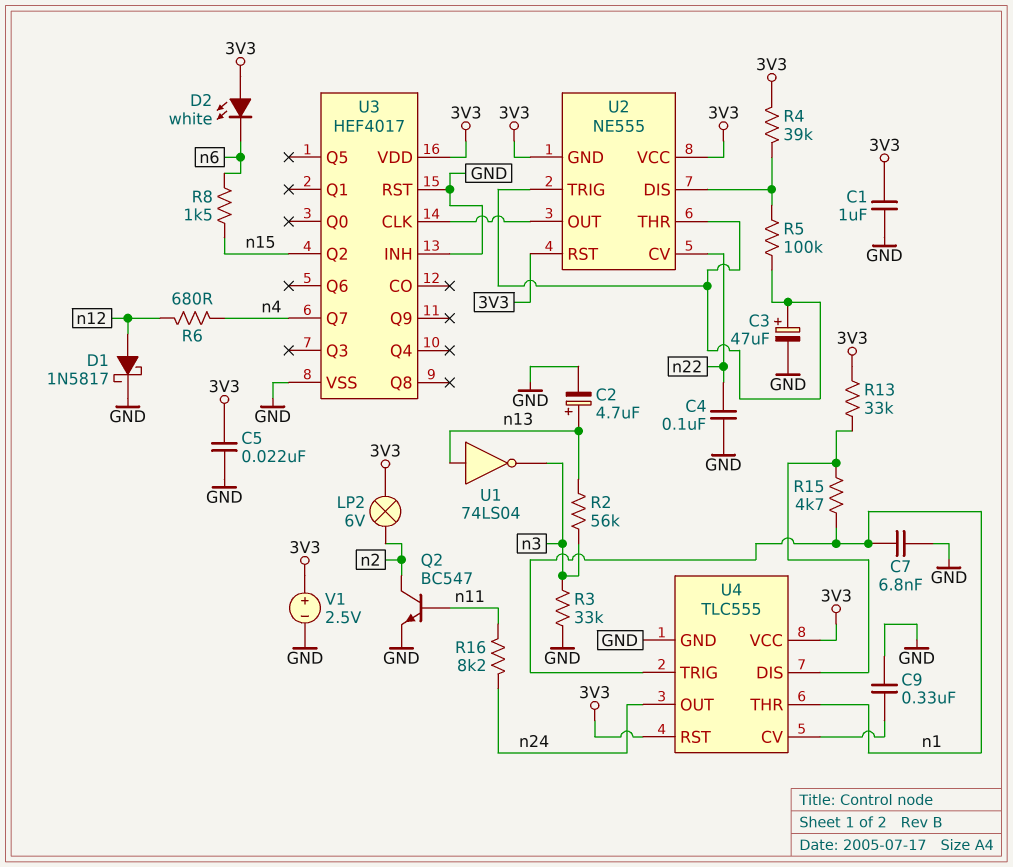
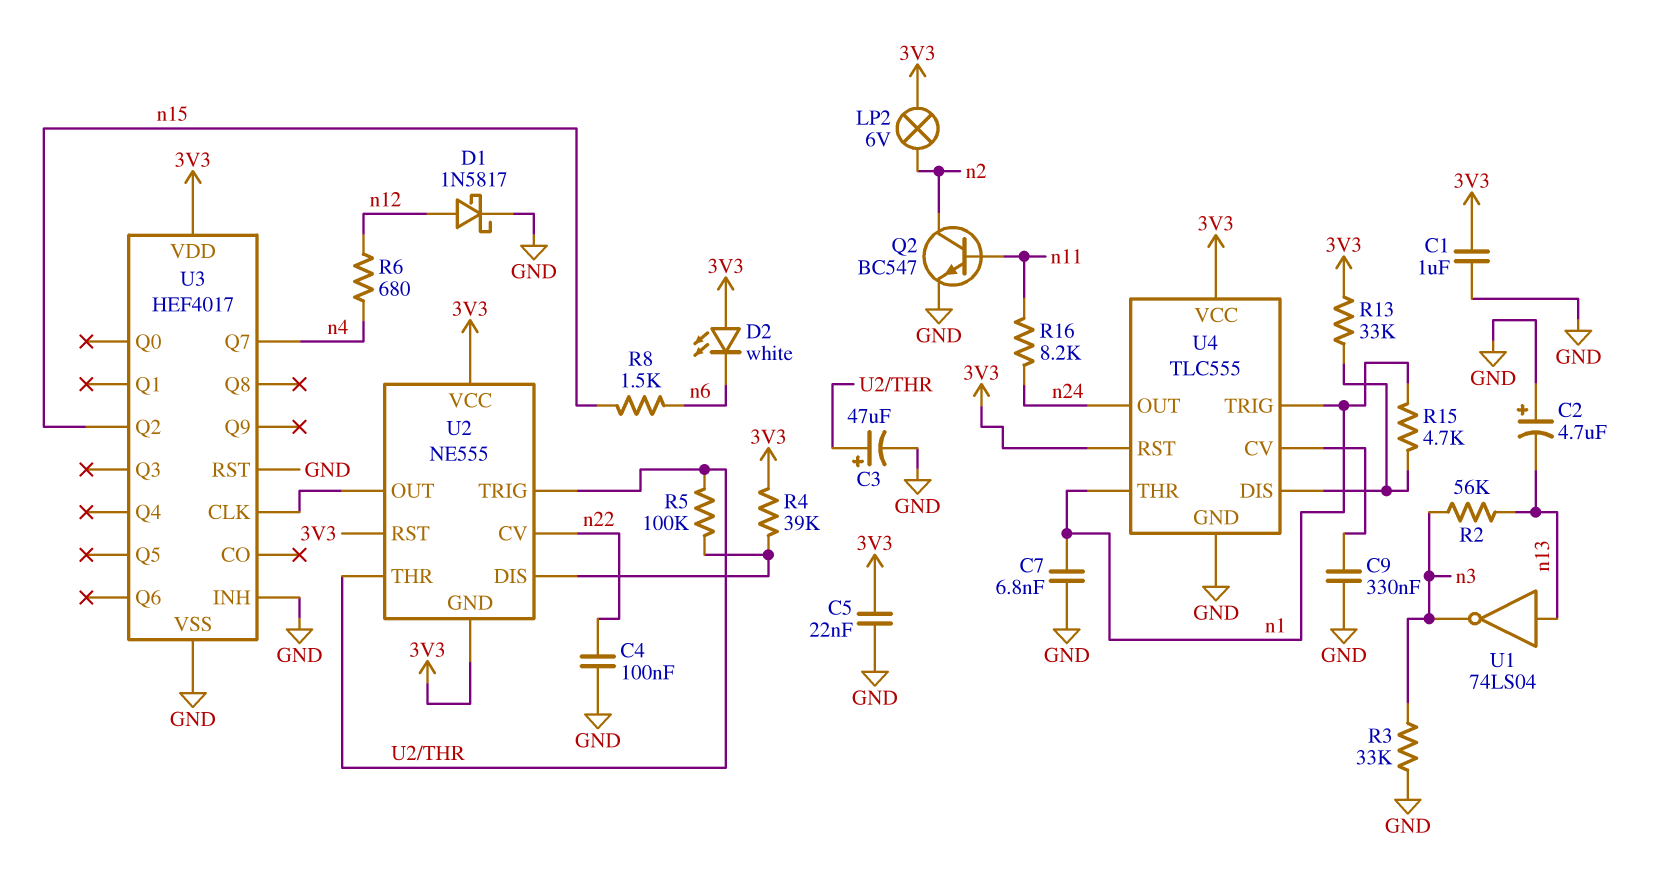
C2: 4.7uF (plus n13, minus GND) -> 4.7uF (plus GND, minus n13)
V1: 2.5V (plus 3V3, minus GND) -> none

